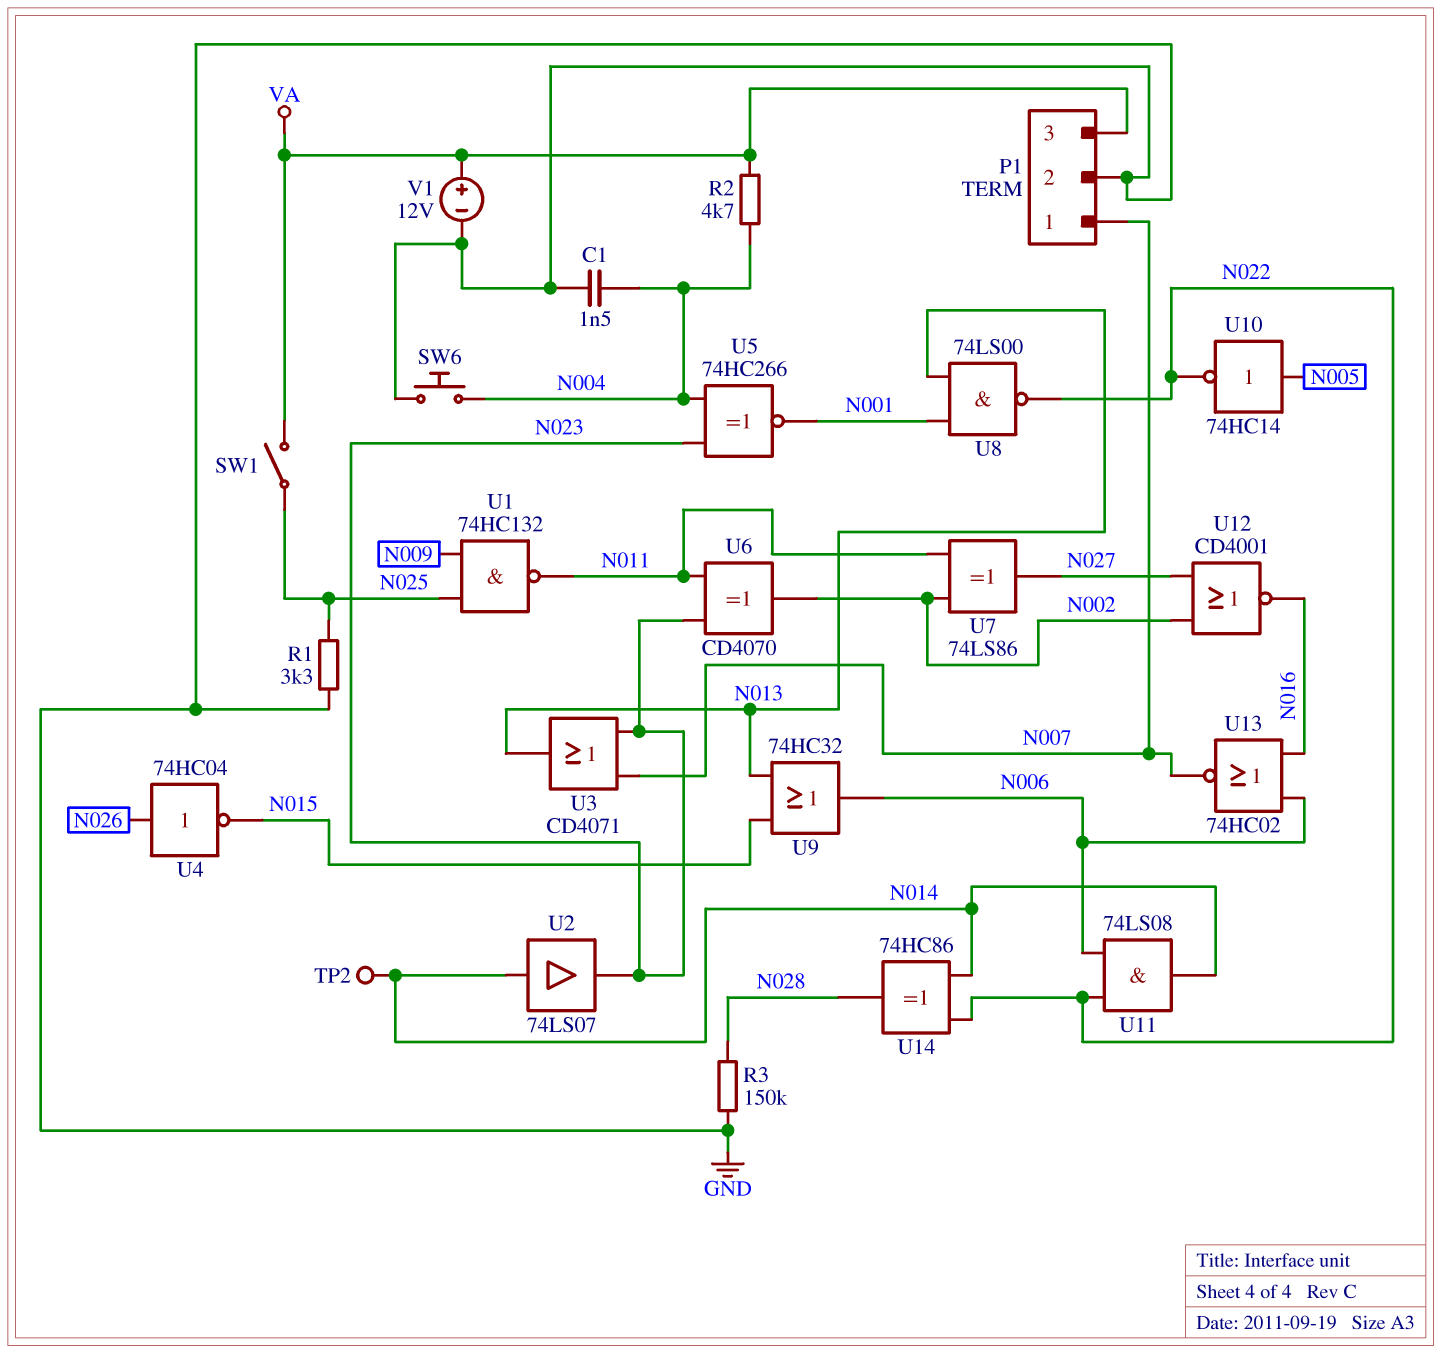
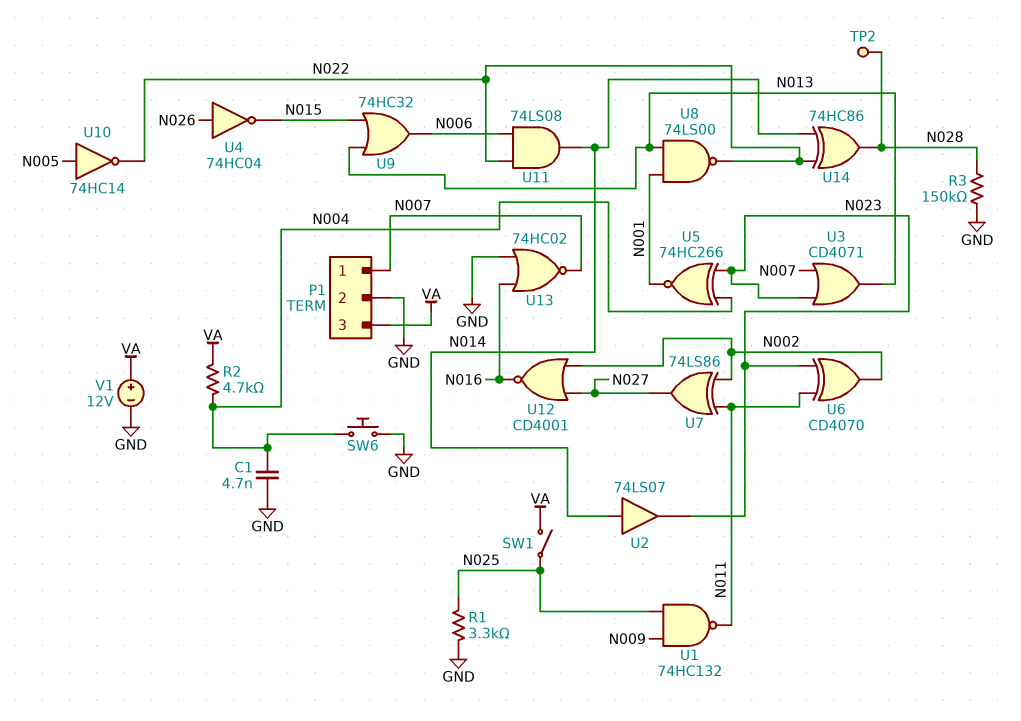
C1: 1.5nF (GND, N004) -> 4.7nF (GND, N004)
TP2: test point (N014) -> test point (N028)
U13: NOR 74HC02 (in N006, in N016, out N007) -> NOR 74HC02 (in GND, in N016, out N007)

